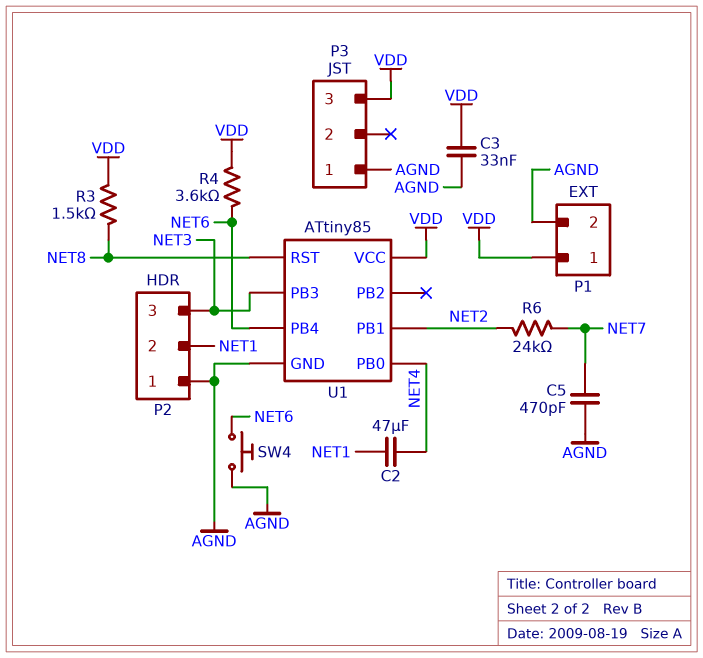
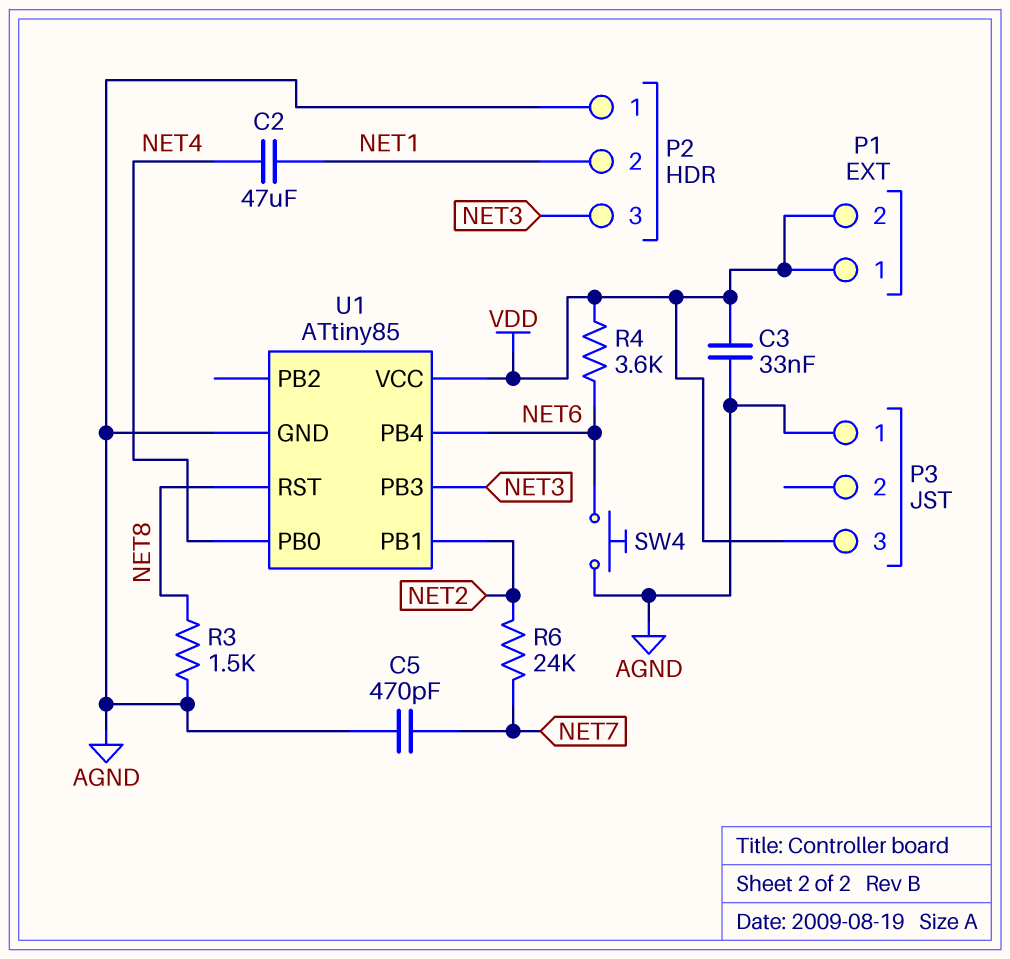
P1 pin 2: AGND -> VDD
R3: 1.5k (NET8, VDD) -> 1.5k (AGND, NET8)

